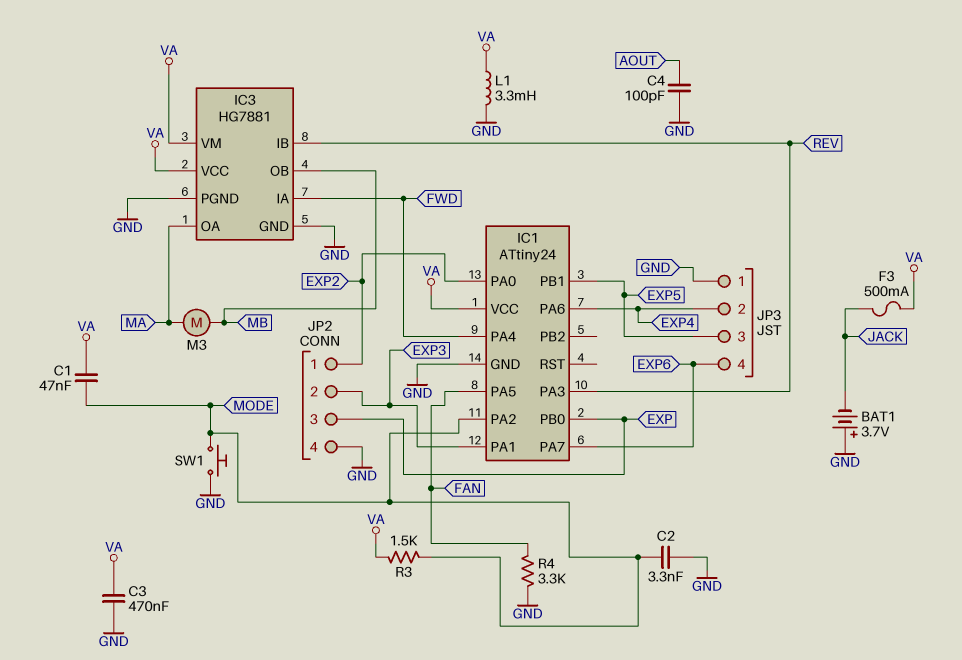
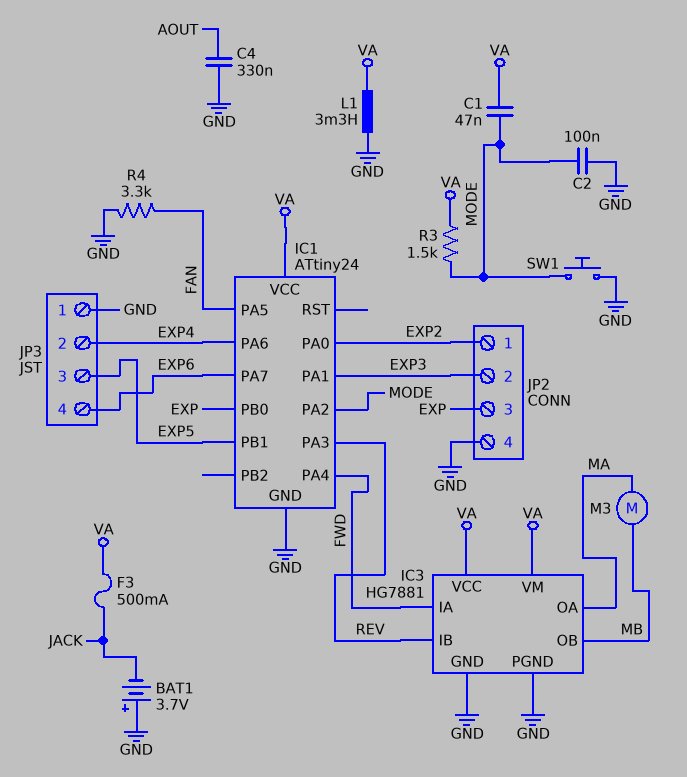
C2: 3.3nF (GND, MODE) -> 100nF (GND, MODE)
C3: 470nF (GND, VA) -> none
C4: 100pF (AOUT, GND) -> 330nF (AOUT, GND)

